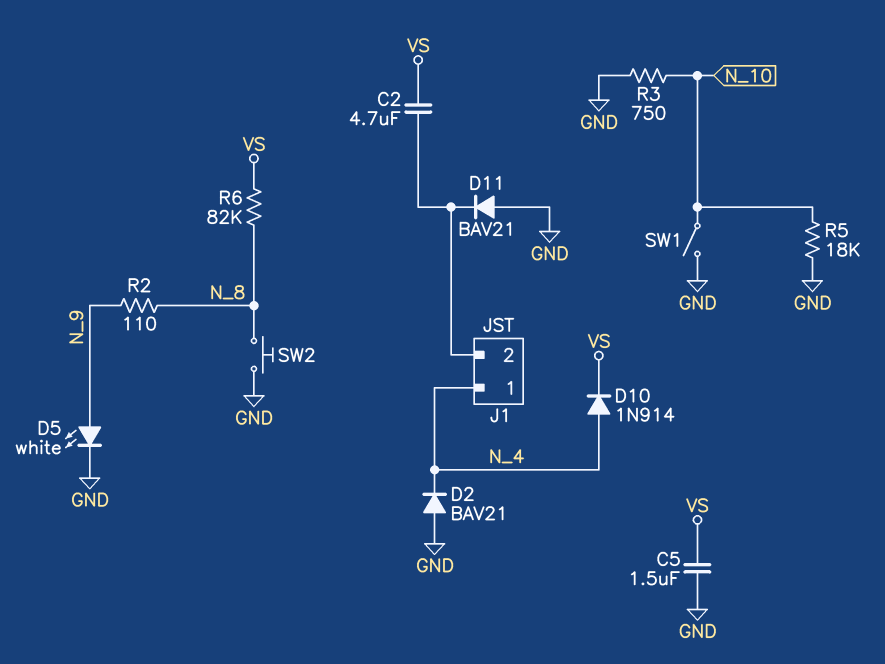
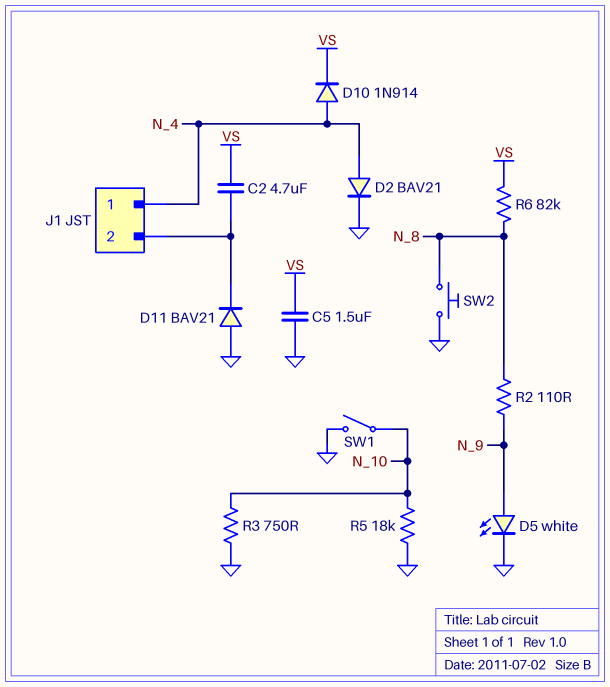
D2: diode BAV21 (A GND, K N_4) -> diode BAV21 (A N_4, K GND)

